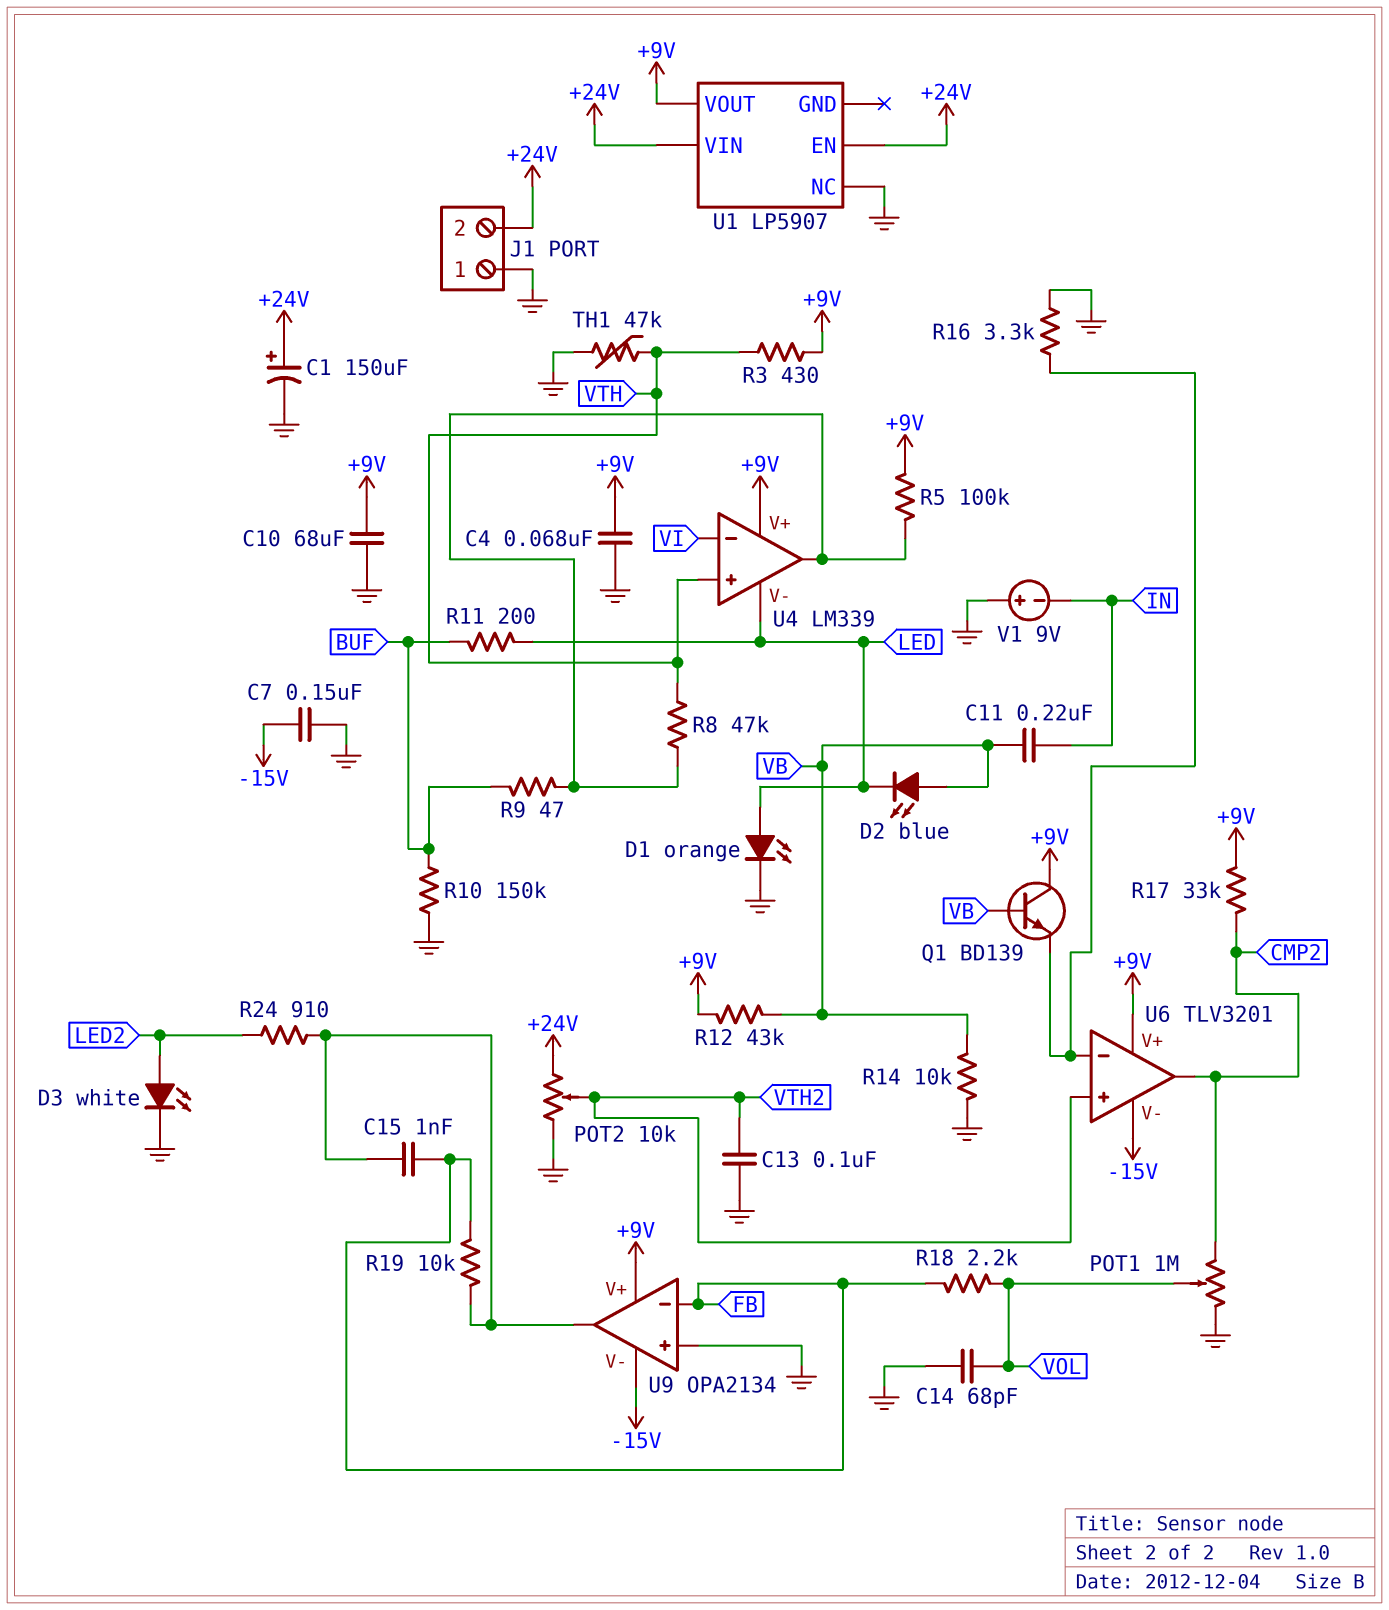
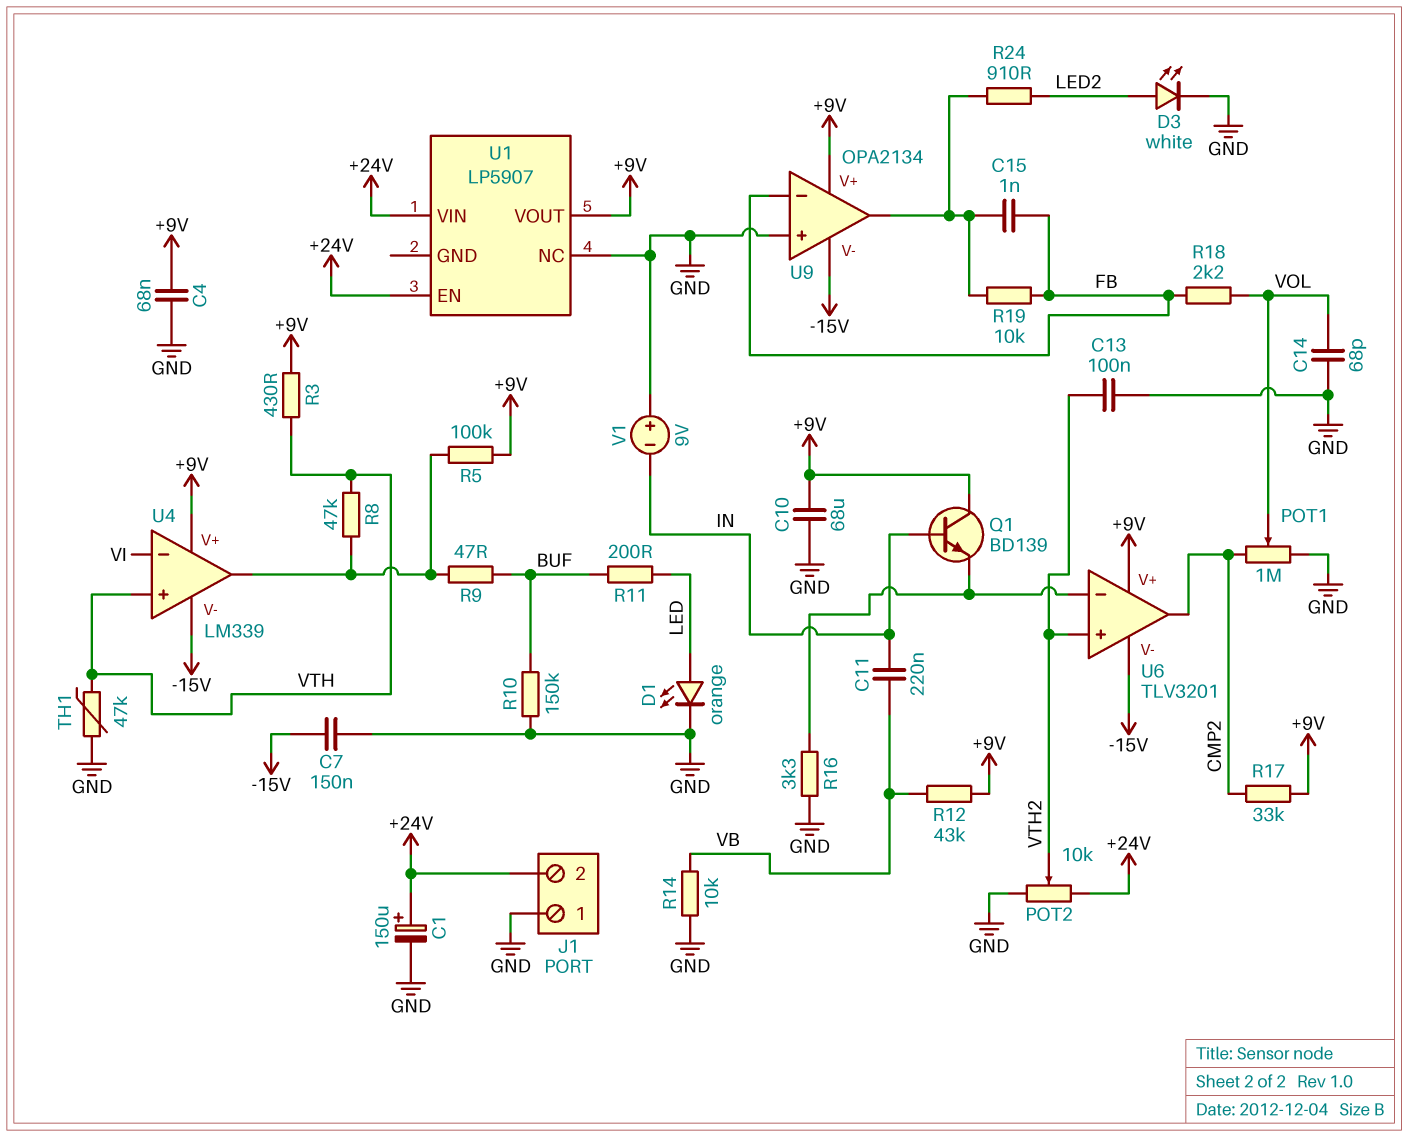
D2: LED blue (A VB, K LED) -> none
Q1: NPN BD139 (B VB, C +9V, E U6/in-) -> NPN BD139 (B IN, C +9V, E U6/in-)
U4 pin V-: LED -> -15V

